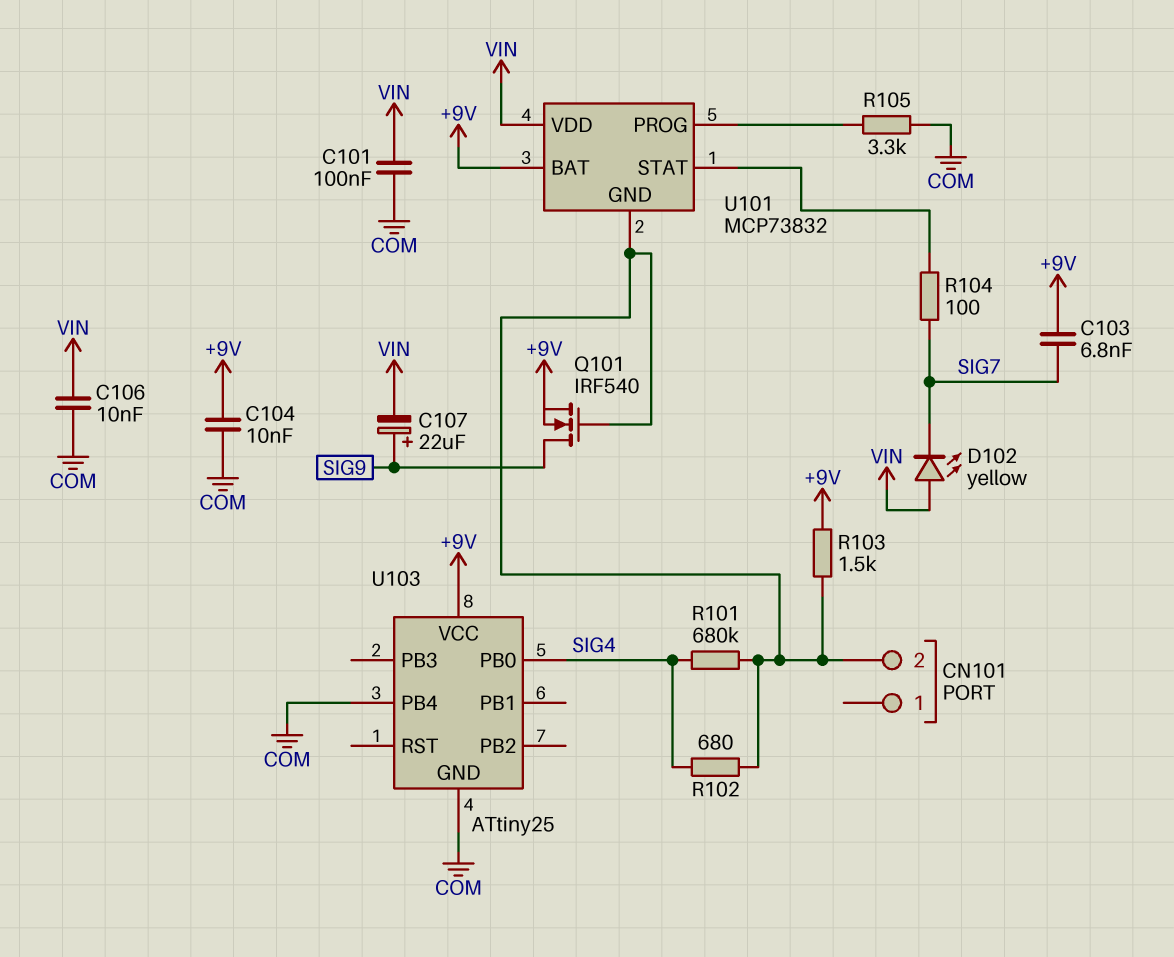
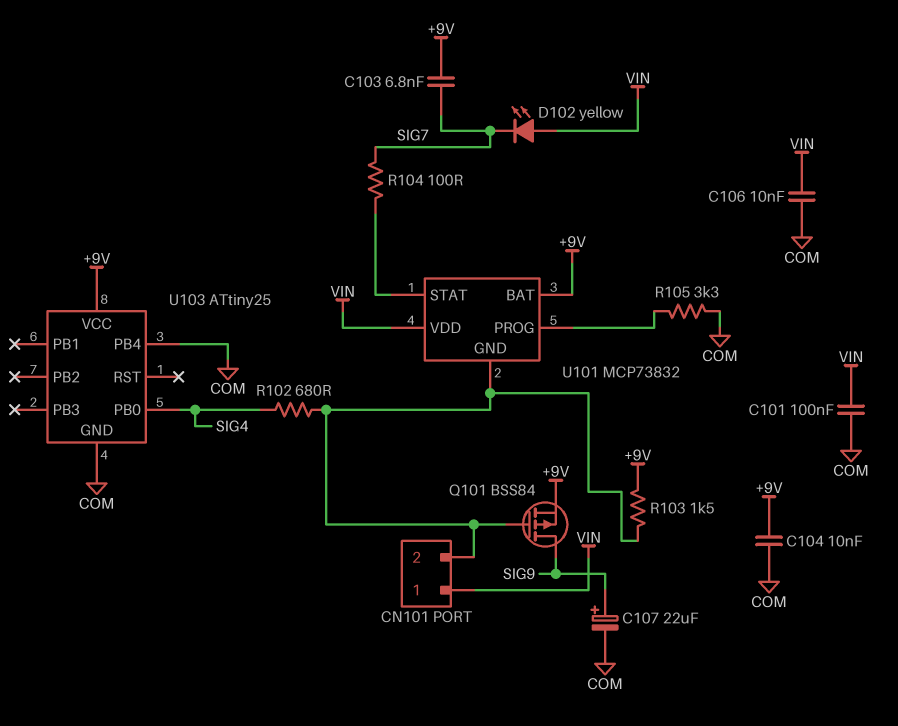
C107: 22uF (plus SIG9, minus VIN) -> 22uF (plus SIG9, minus COM)
CN101 pin 1: none -> VIN
Q101: NMOS IRF540 (G CN101/2, D SIG9, S +9V) -> PMOS BSS84 (G CN101/2, D SIG9, S +9V)
R101: 680k (CN101/2, SIG4) -> none

